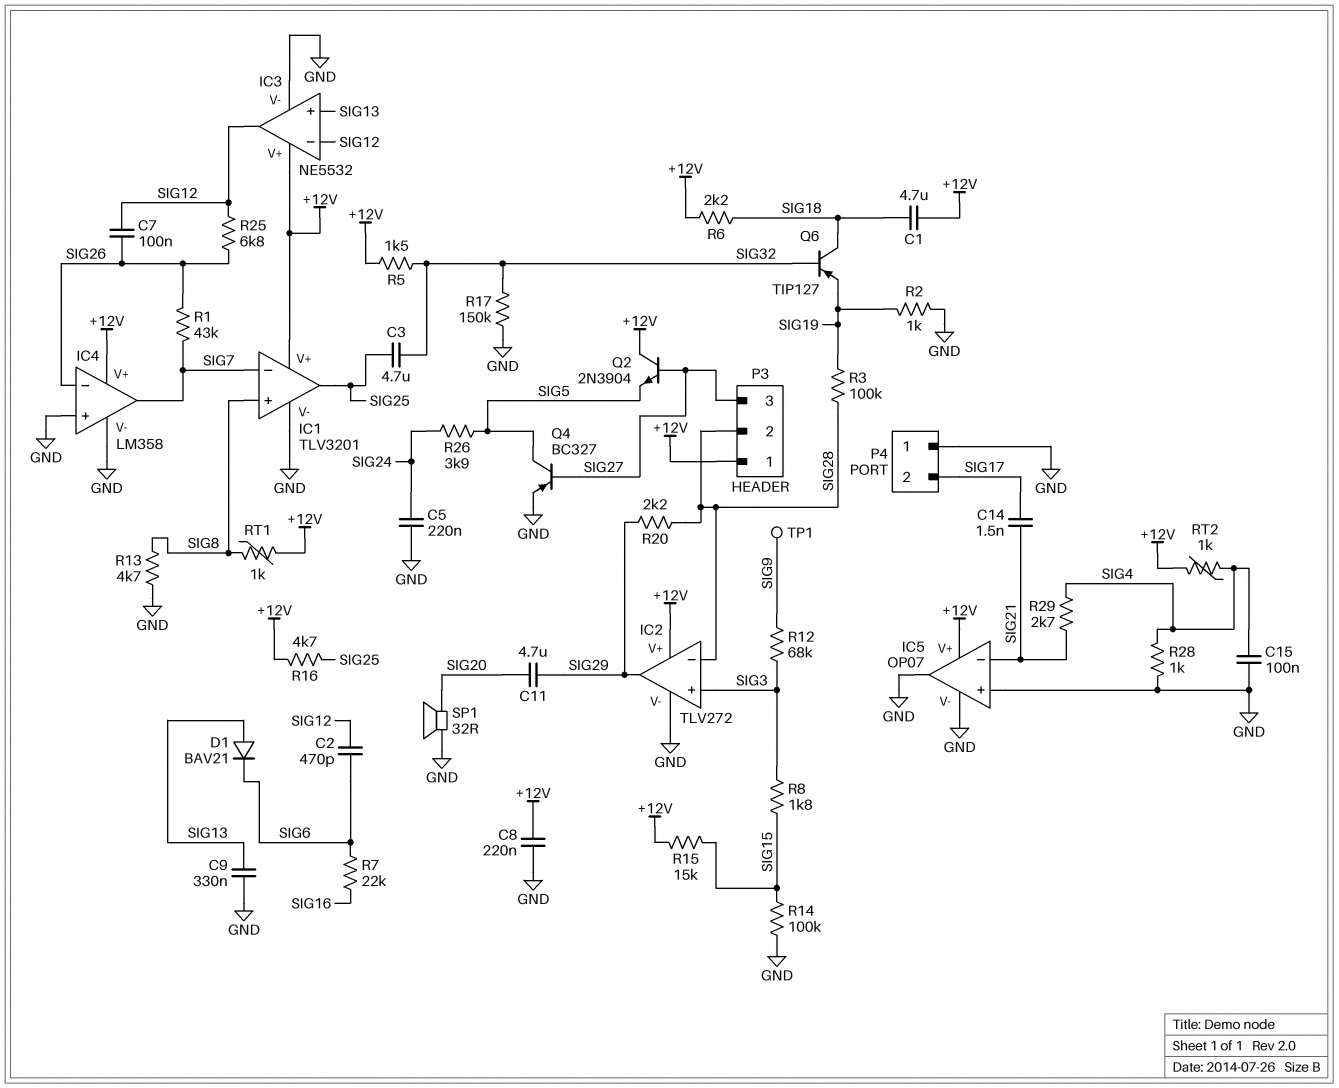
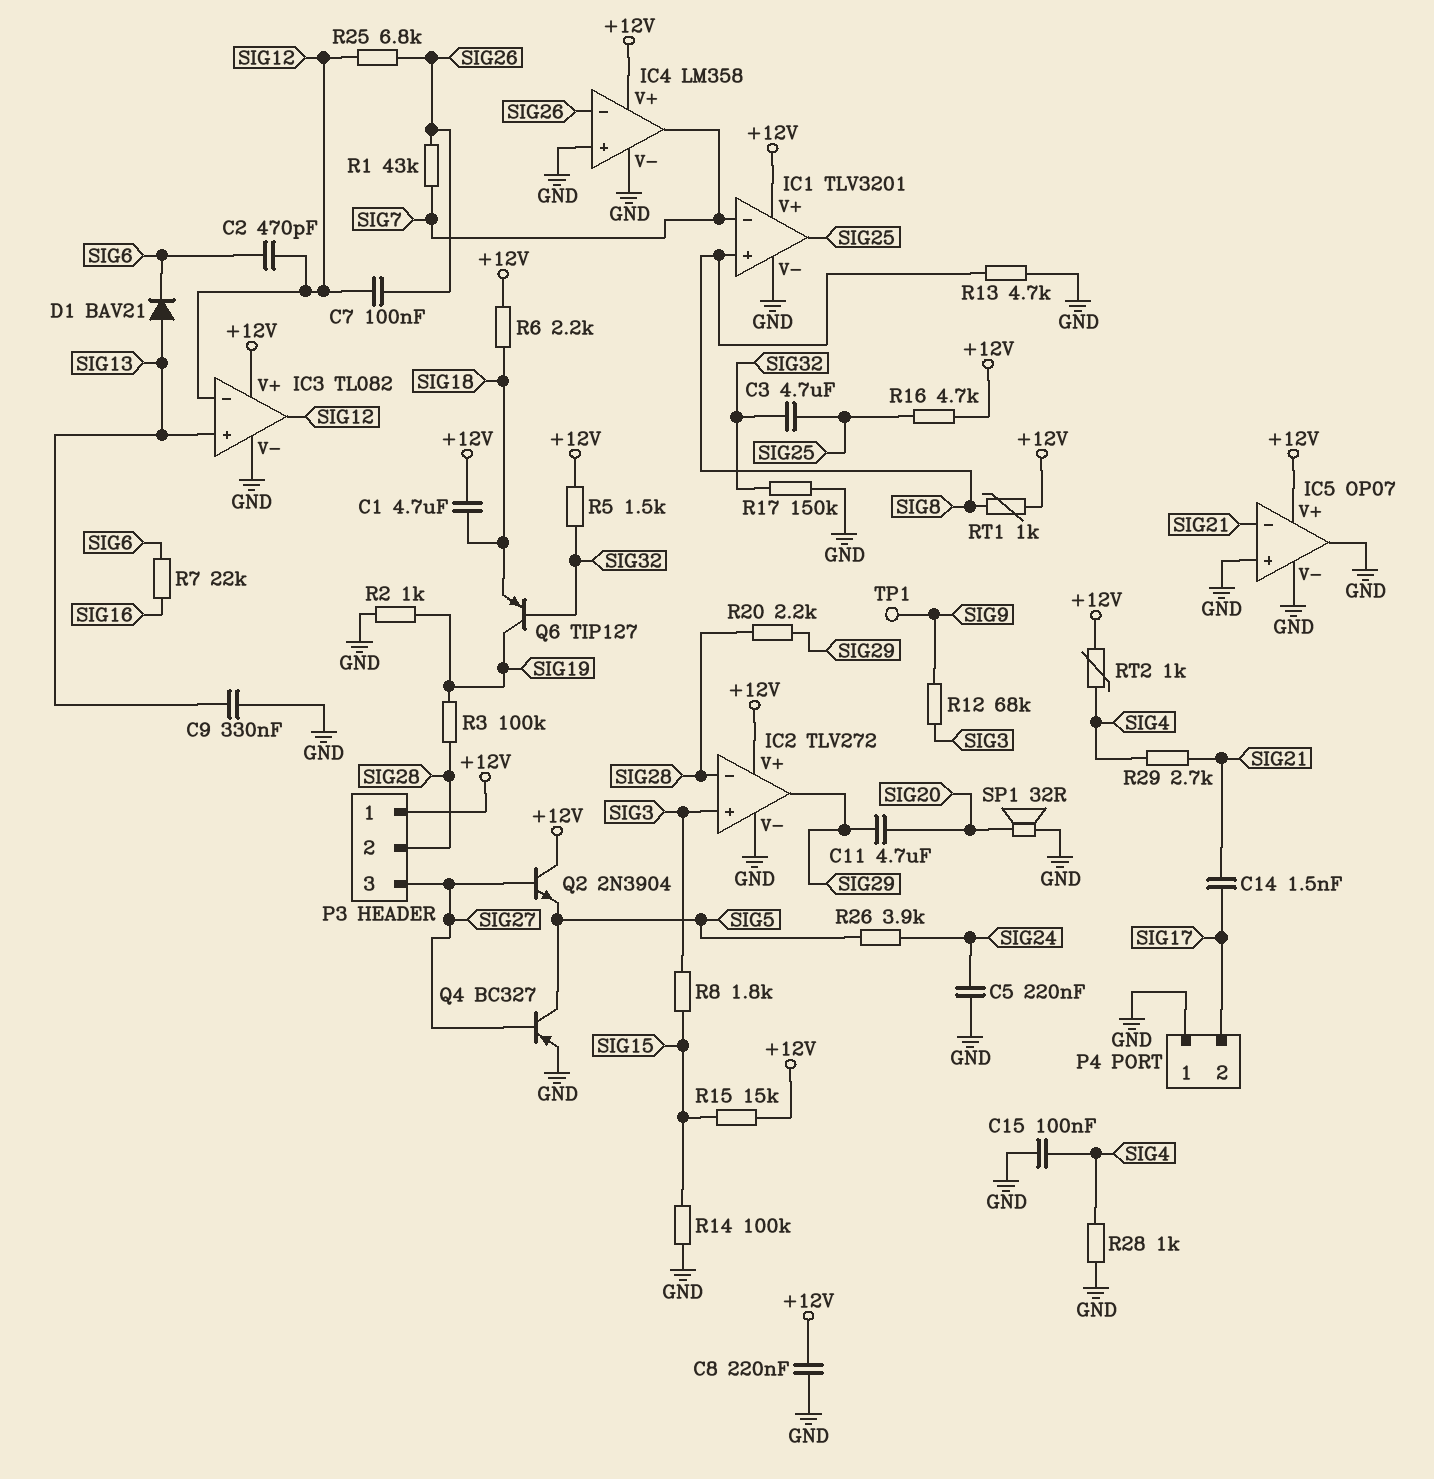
IC3: NE5532 -> TL082
Q6: PNP TIP127 (B SIG32, C SIG18, E SIG19) -> PNP TIP127 (B SIG32, C SIG19, E SIG18)

